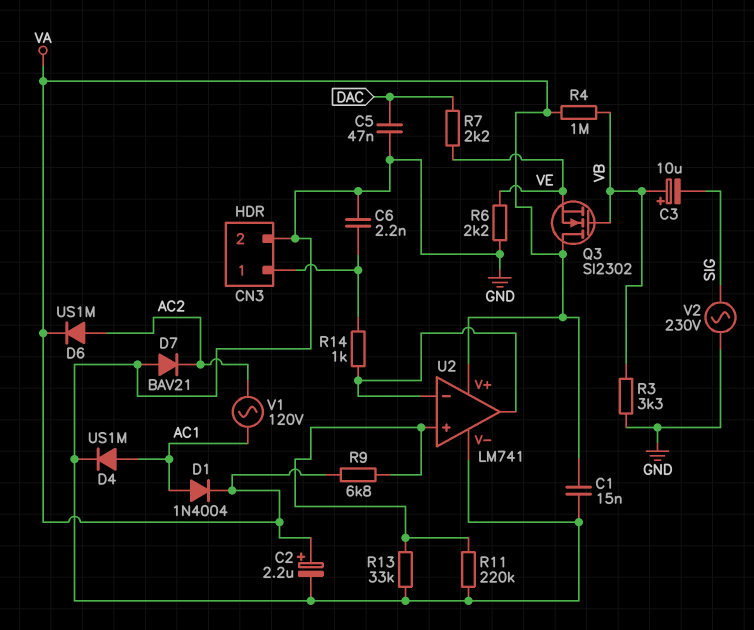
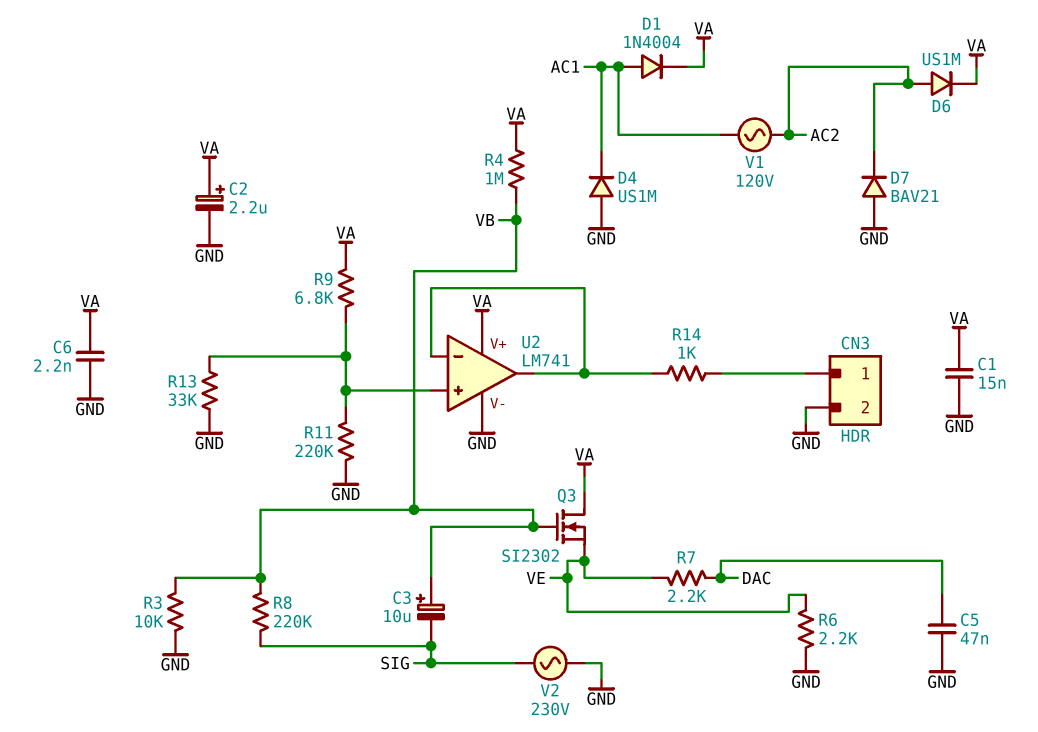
C6: 2.2nF (CN3/1, GND) -> 2.2nF (GND, VA)
D4: diode US1M (A AC1, K GND) -> diode US1M (A GND, K AC1)
R3: 3.3k (GND, VB) -> 10k (GND, VB)
R8: none -> 220k (SIG, VB)

